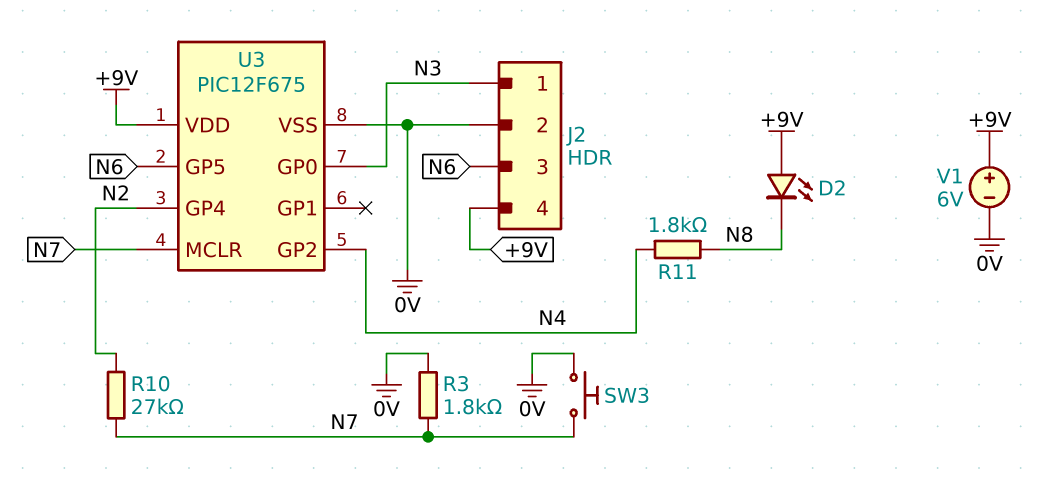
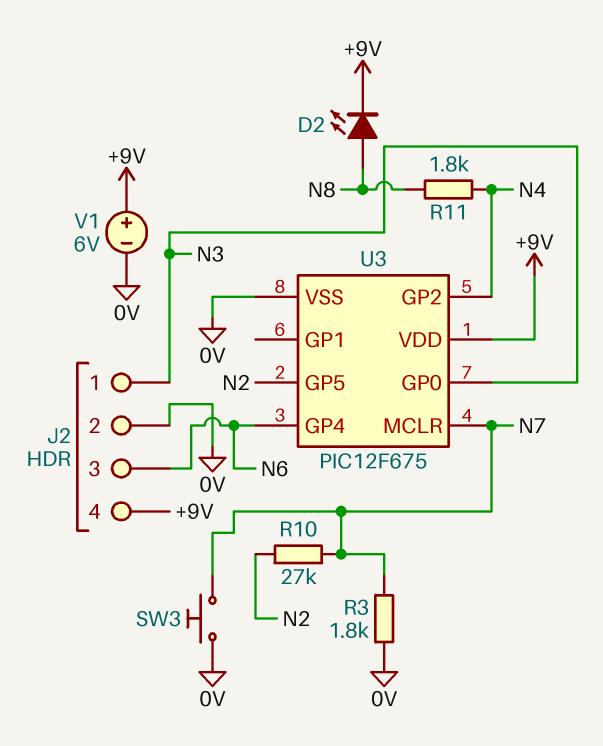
D2: LED (A +9V, K N8) -> LED (A N8, K +9V)
U3 pin GP4: N2 -> N6
U3 pin GP5: N6 -> N2

